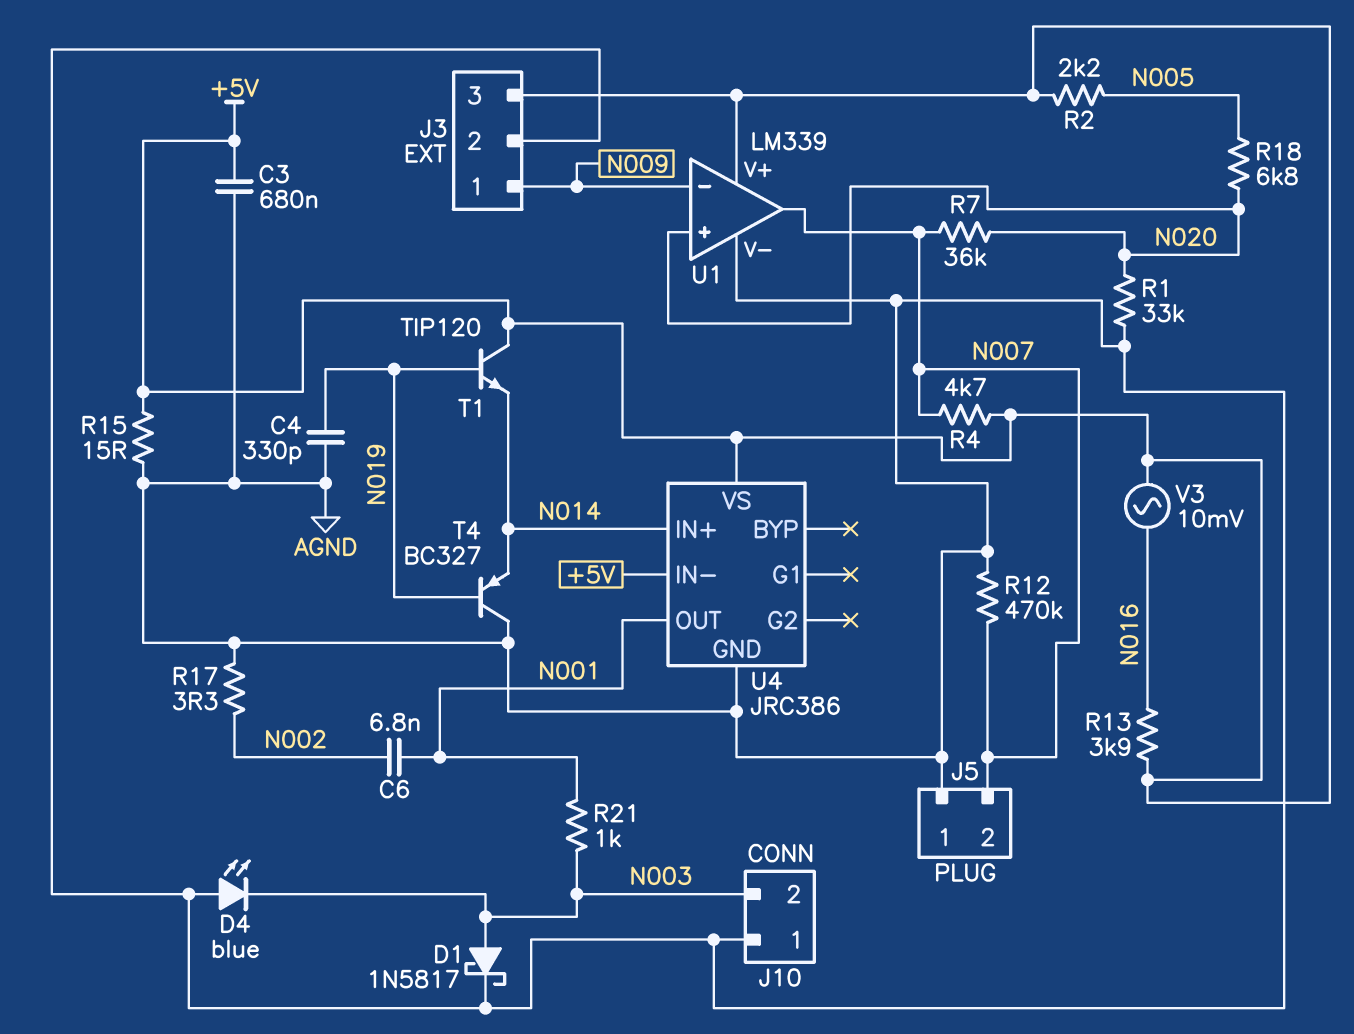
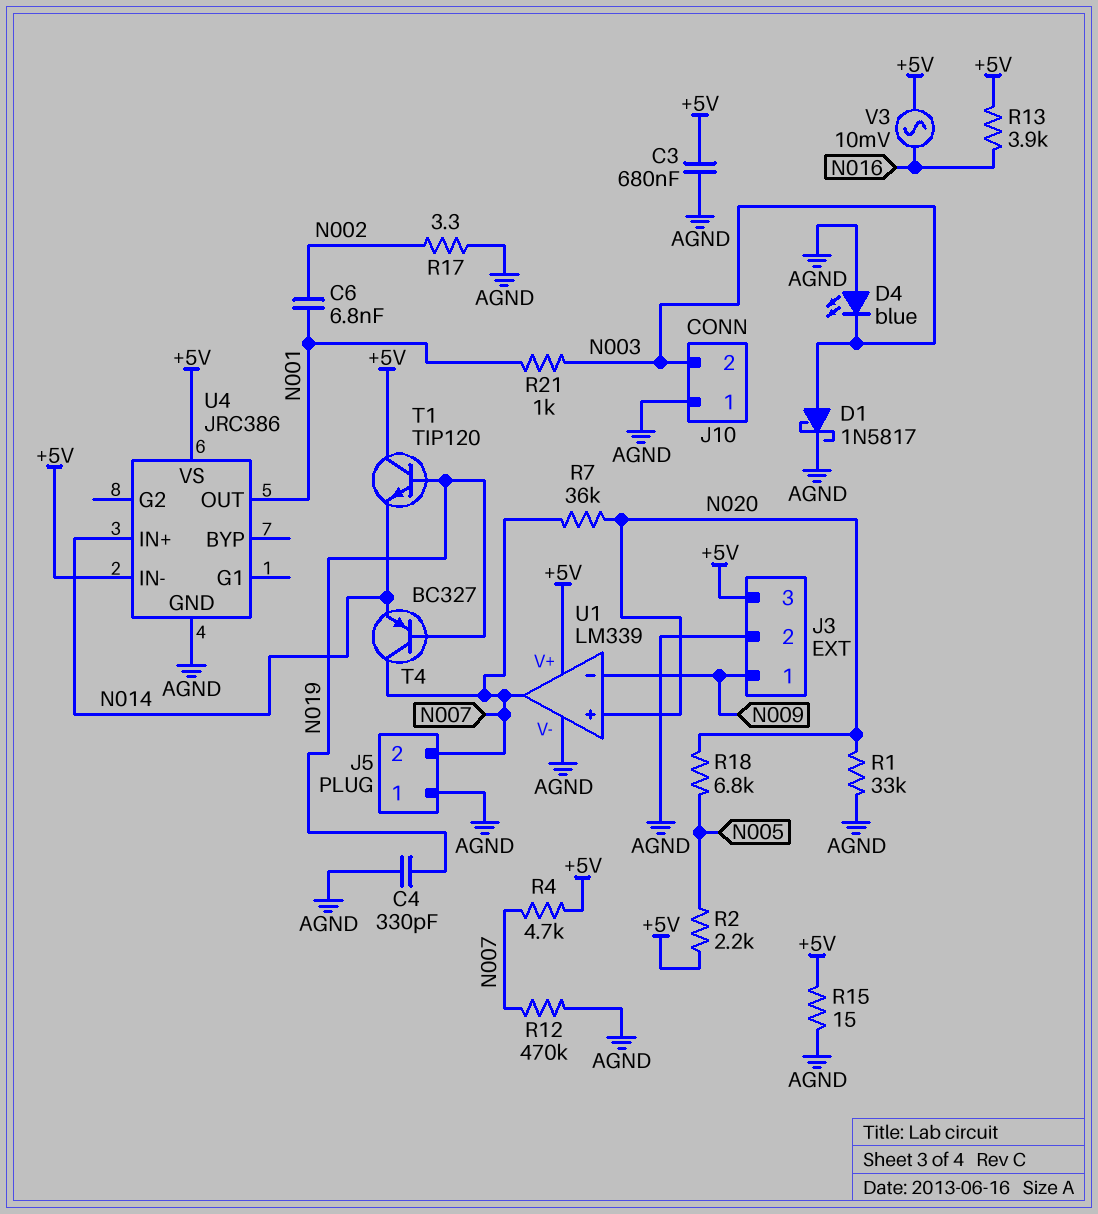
T4: PNP BC327 (B N019, C AGND, E N014) -> PNP BC327 (B N019, C N007, E N014)

